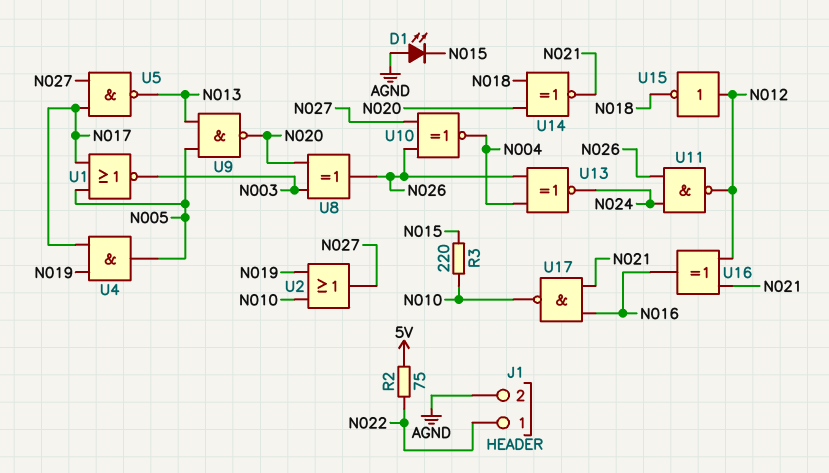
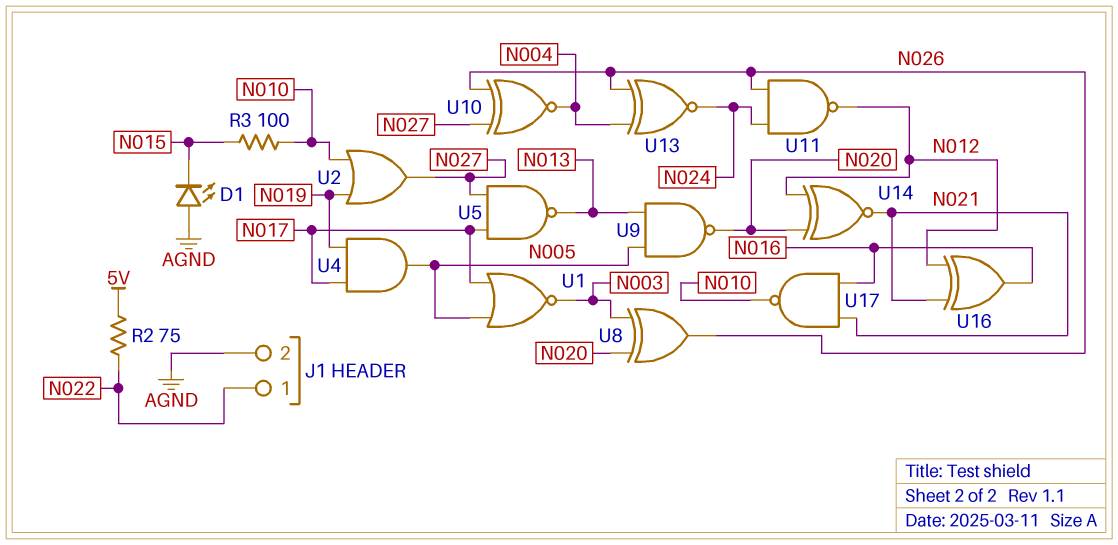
R3: 220 (N010, N015) -> 100 (N010, N015)
U14: XNOR (in N018, in N020, out N021) -> XNOR (in N012, in N020, out N021)
U15: NOT (in N012, out N018) -> none

